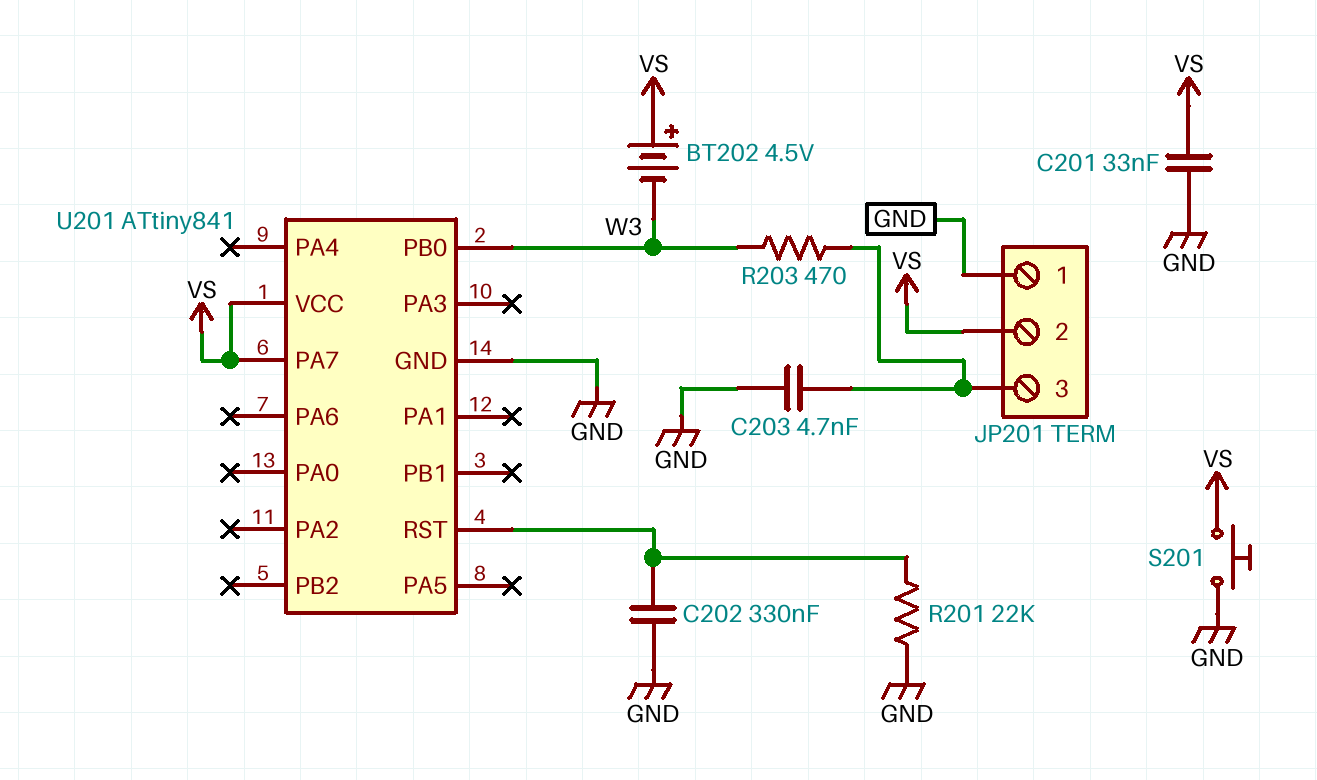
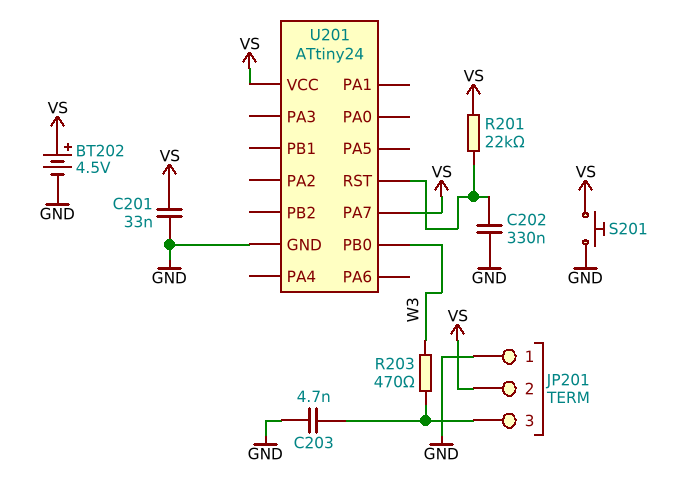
BT202: 4.5V (plus VS, minus W3) -> 4.5V (plus VS, minus GND)
R201: 22k (GND, U201/RST) -> 22k (U201/RST, VS)
U201: ATtiny841 -> ATtiny24

